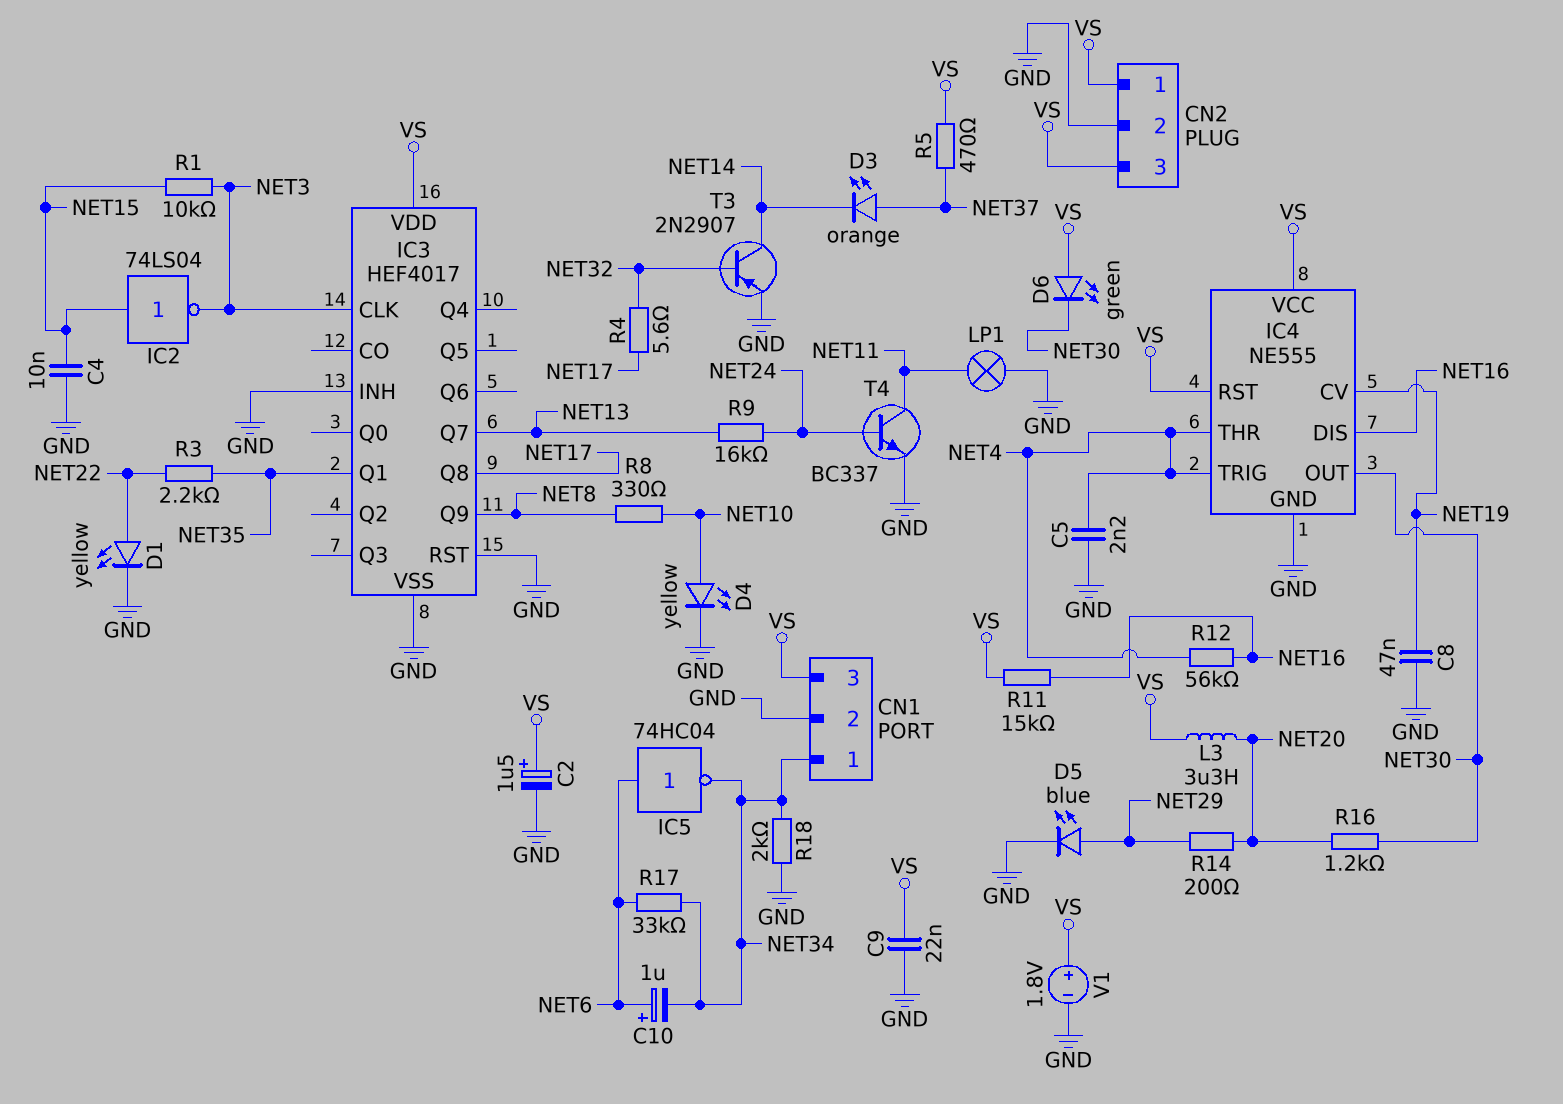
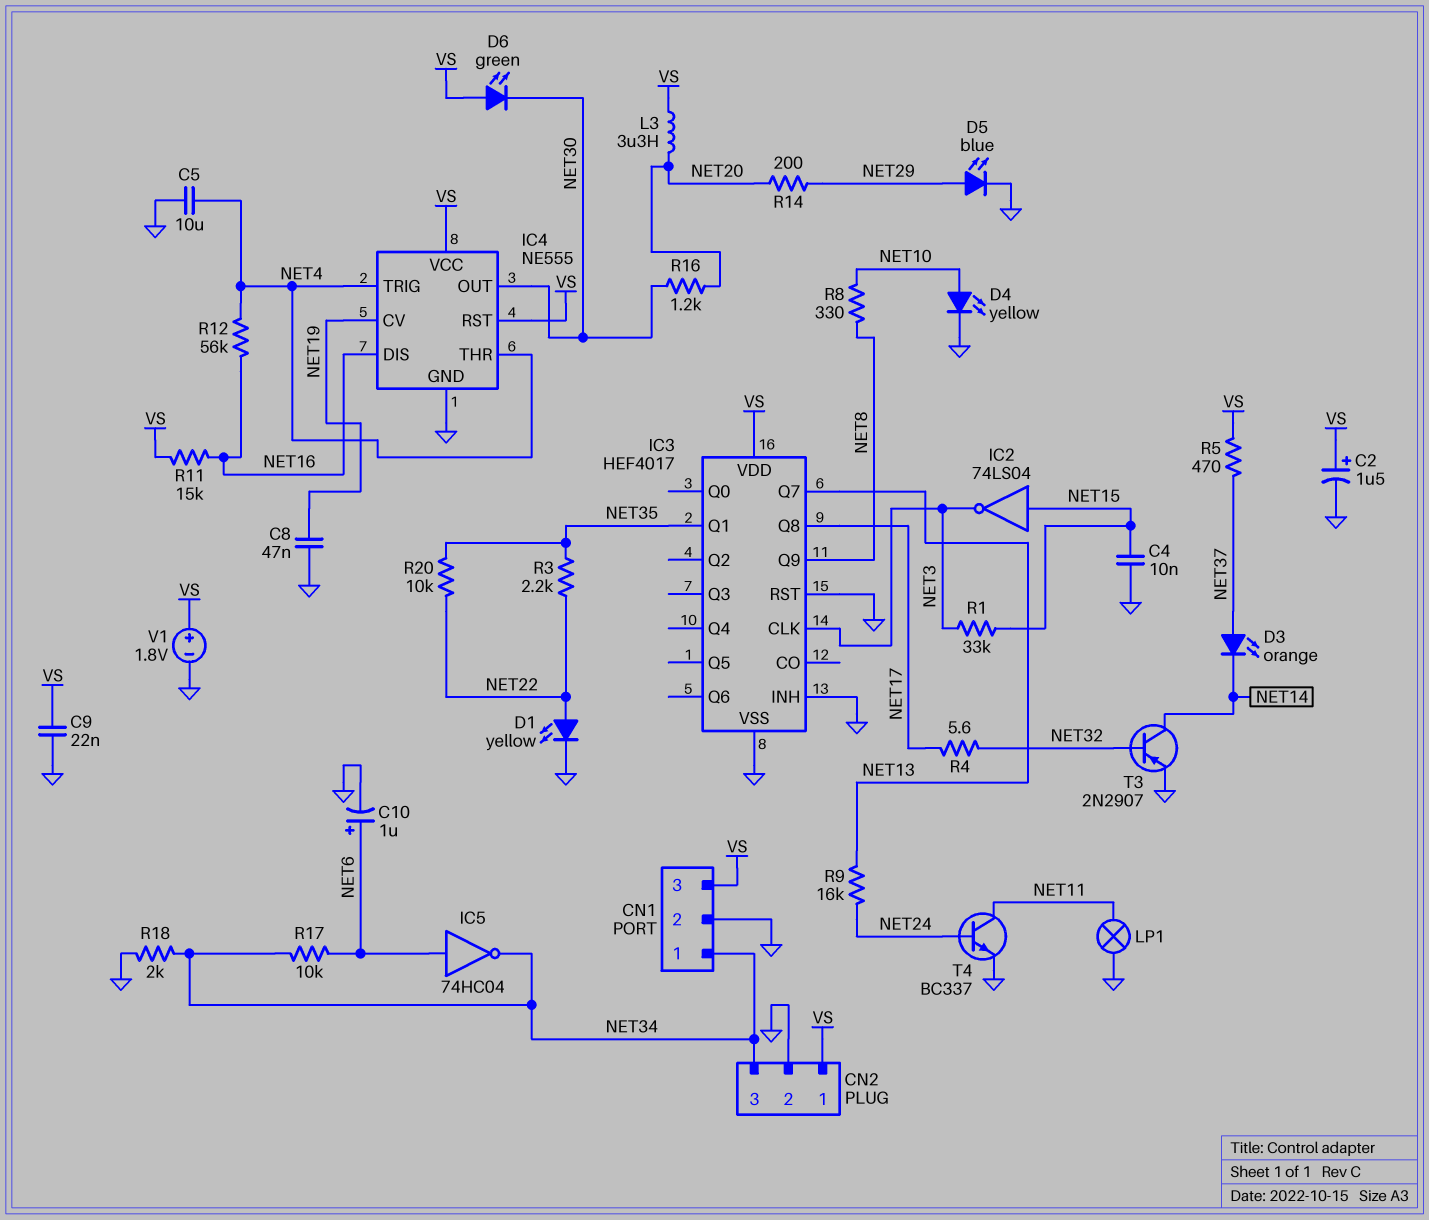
C5: 2.2nF (GND, NET4) -> 10uF (GND, NET4)
C10: 1uF (plus NET6, minus NET34) -> 1uF (plus NET6, minus GND)
CN2 pin 3: VS -> NET34
R1: 10k (NET3, NET15) -> 33k (NET3, NET15)
R17: 33k (NET6, NET34) -> 10k (NET6, NET34)
R20: none -> 10k (NET22, NET35)

